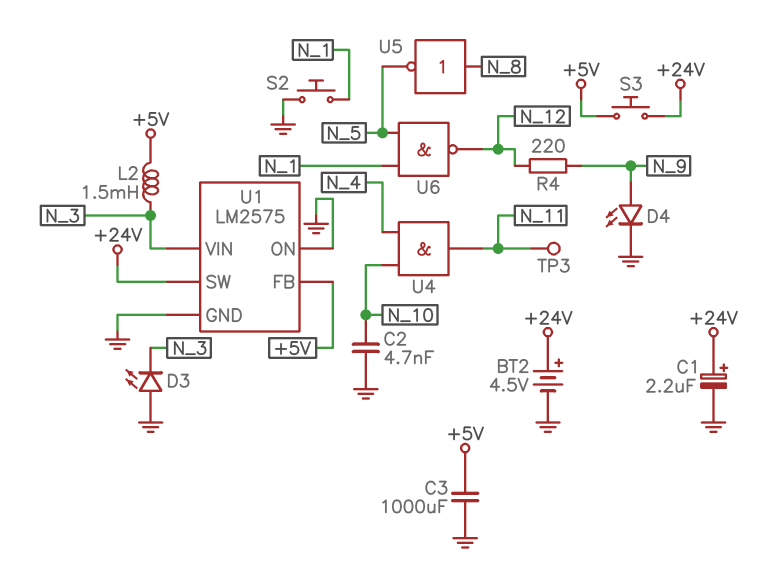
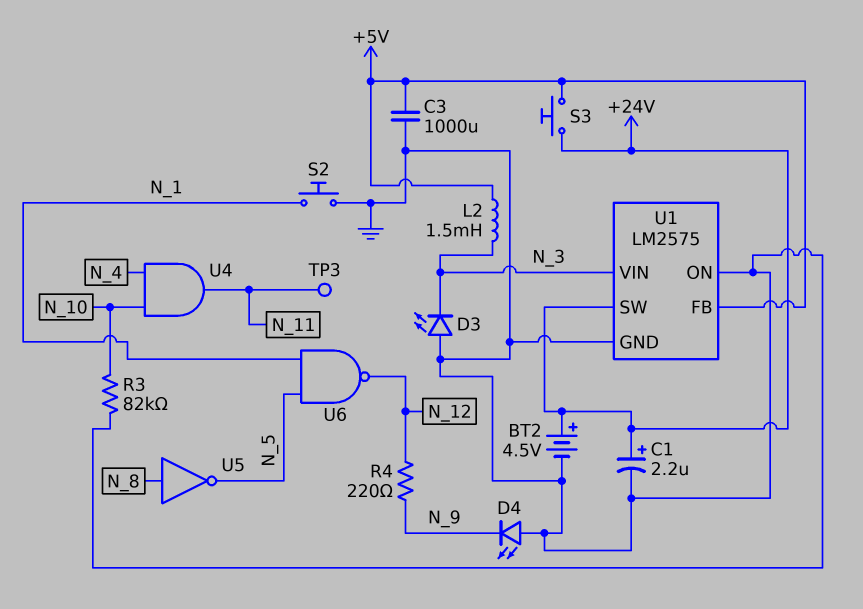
C2: 4.7nF (GND, N_10) -> none
D4: LED (A N_9, K GND) -> LED (A GND, K N_9)
R3: none -> 82k (GND, N_10)

